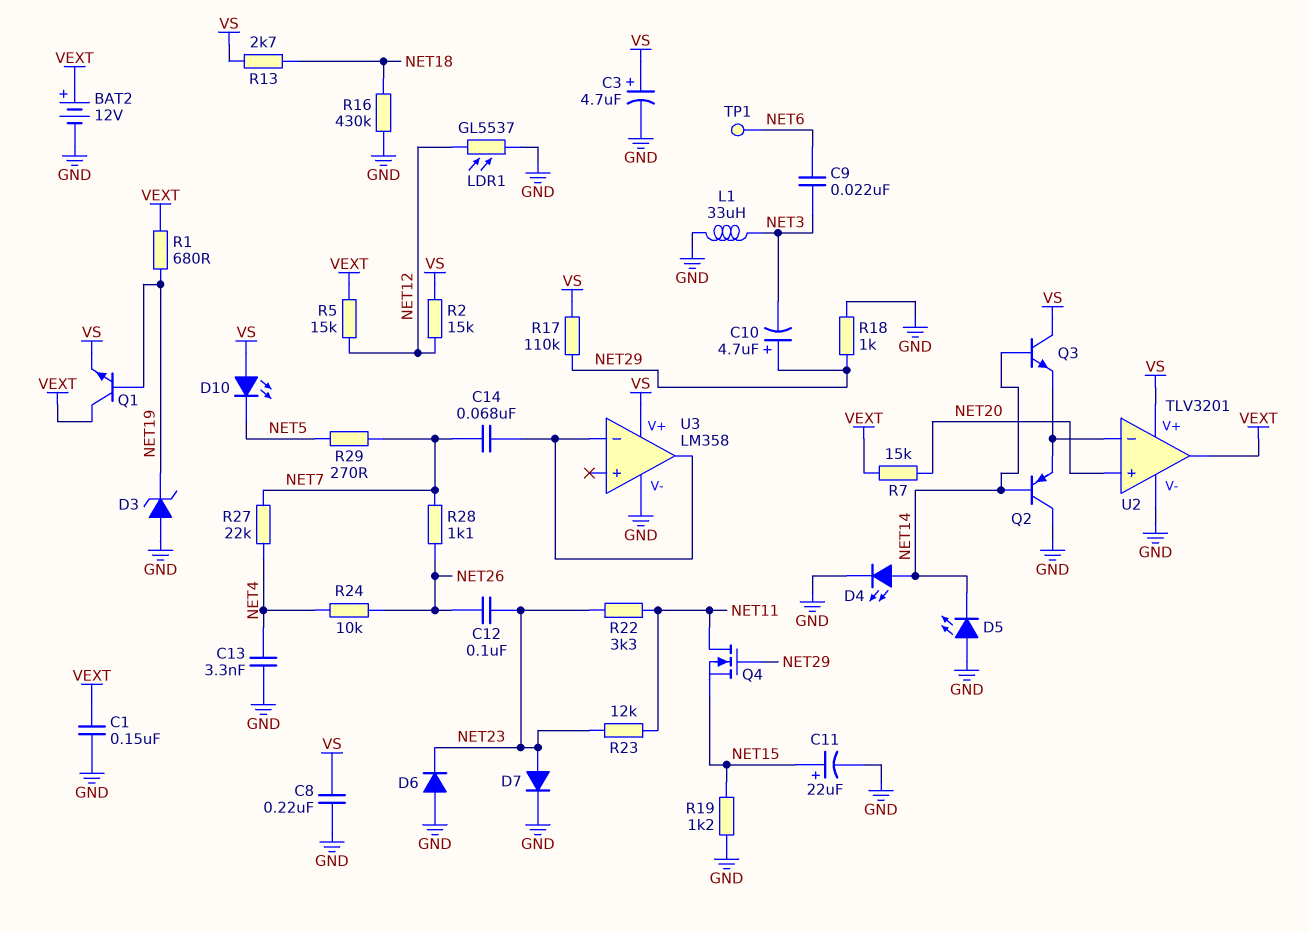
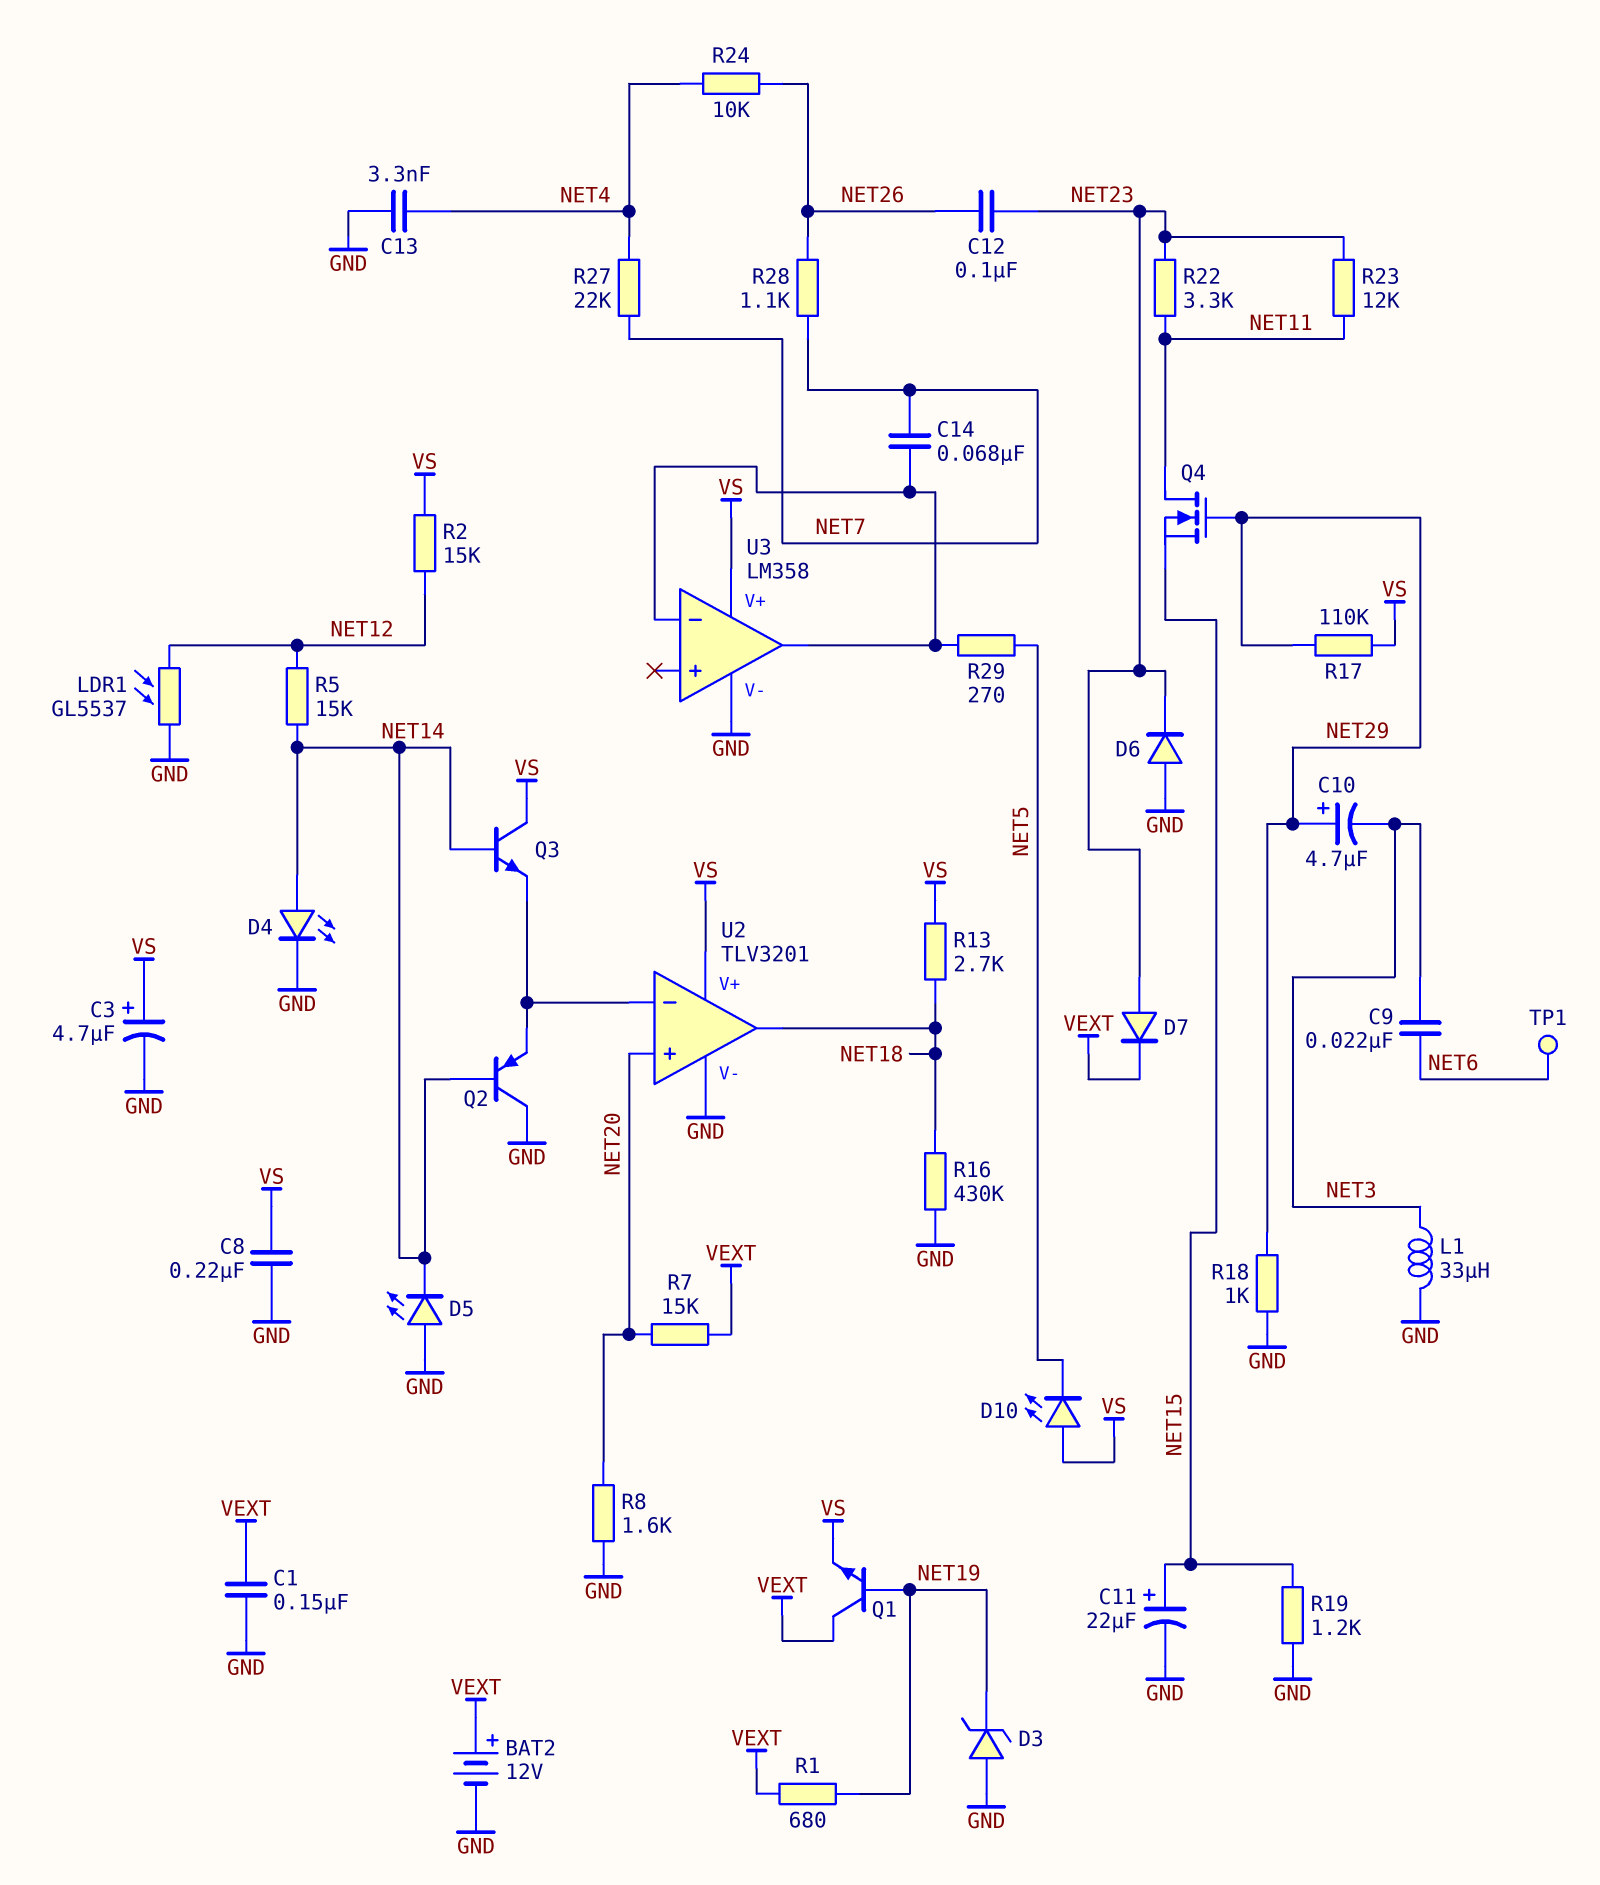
D7: diode (A NET23, K GND) -> diode (A NET23, K VEXT)
R5: 15k (NET12, VEXT) -> 15k (NET12, NET14)
R8: none -> 1.6k (GND, NET20)
R29: 270 (NET5, NET7) -> 270 (NET5, U3/in-)
U2 pin out: VEXT -> NET18

